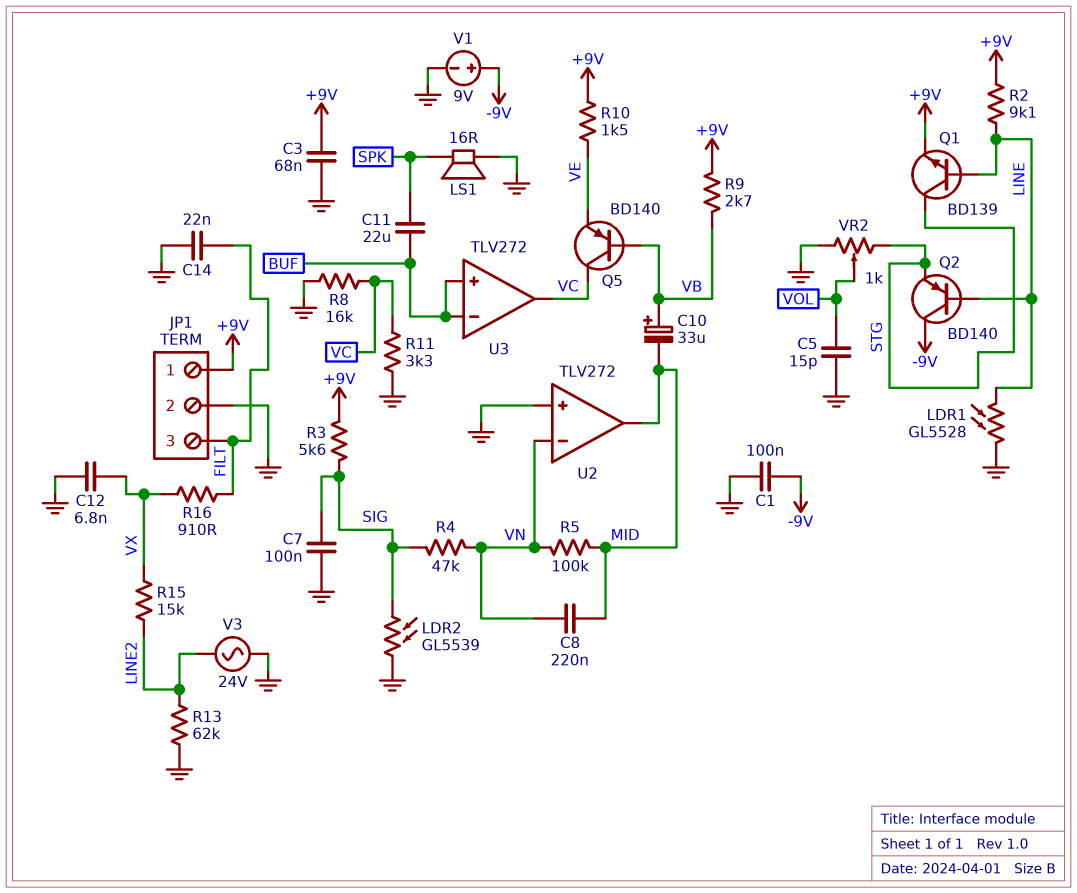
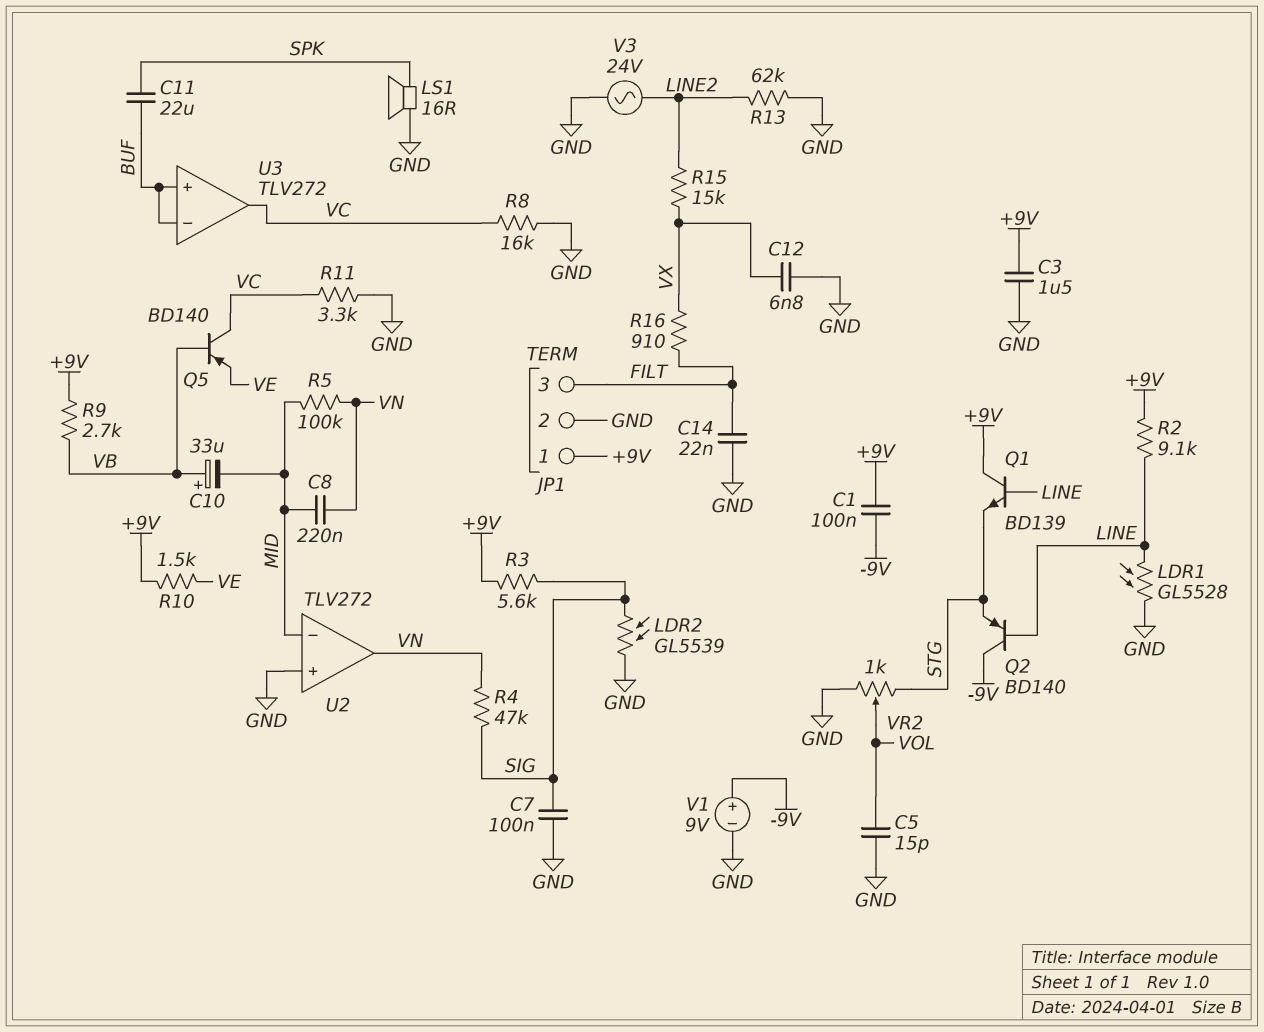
C1: 100nF (-9V, GND) -> 100nF (+9V, -9V)
C3: 68nF (+9V, GND) -> 1.5uF (+9V, GND)
Q1: NPN BD139 (B LINE, C STG, E +9V) -> NPN BD139 (B LINE, C +9V, E STG)
U2 pin in-: VN -> MID
U2 pin out: MID -> VN

